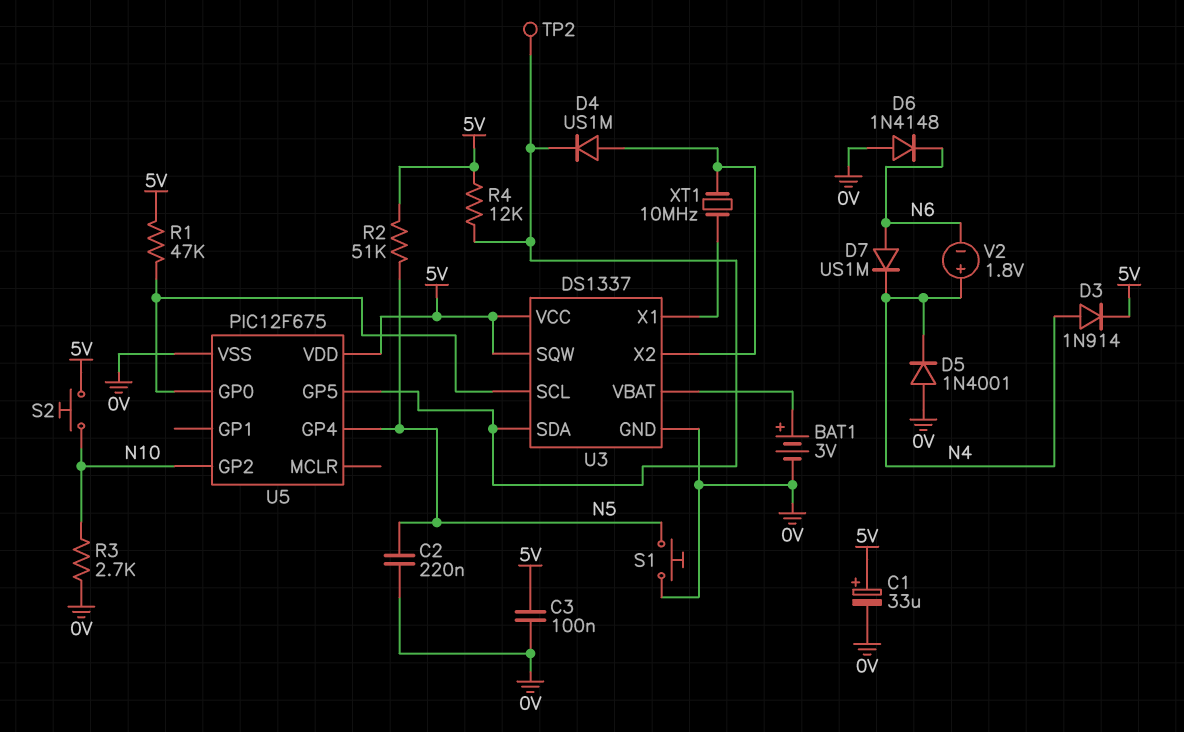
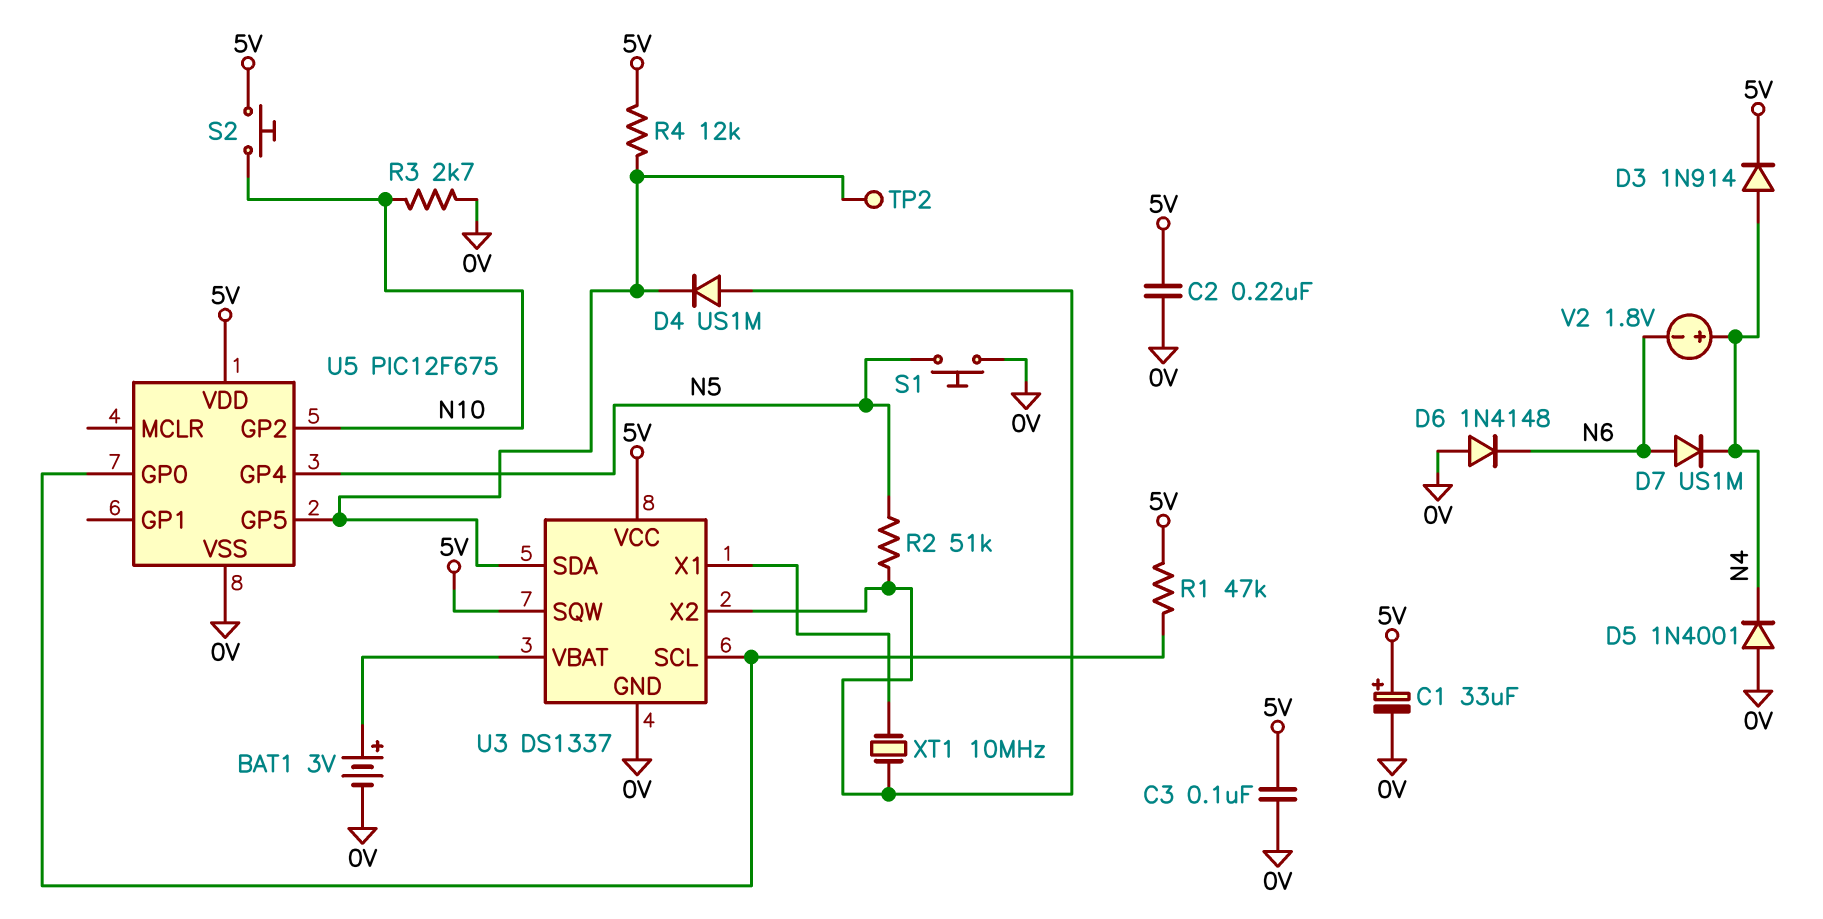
C2: 220nF (0V, N5) -> 220nF (0V, 5V)
R2: 51k (5V, N5) -> 51k (N5, U3/X2)

